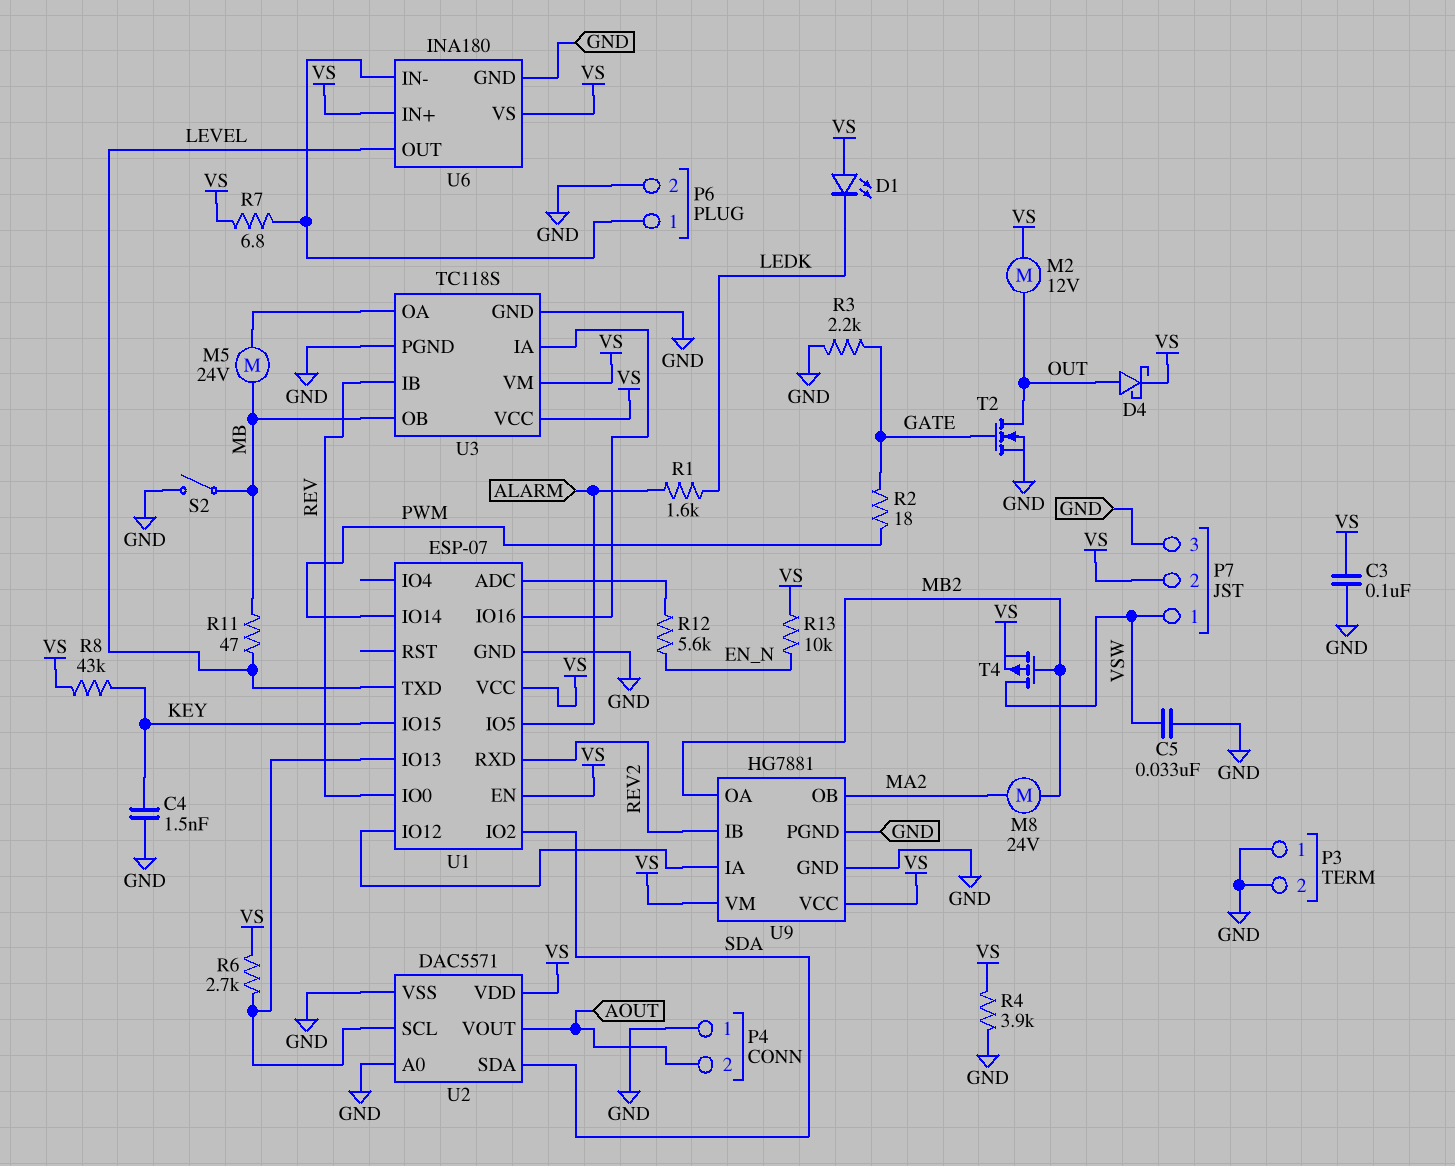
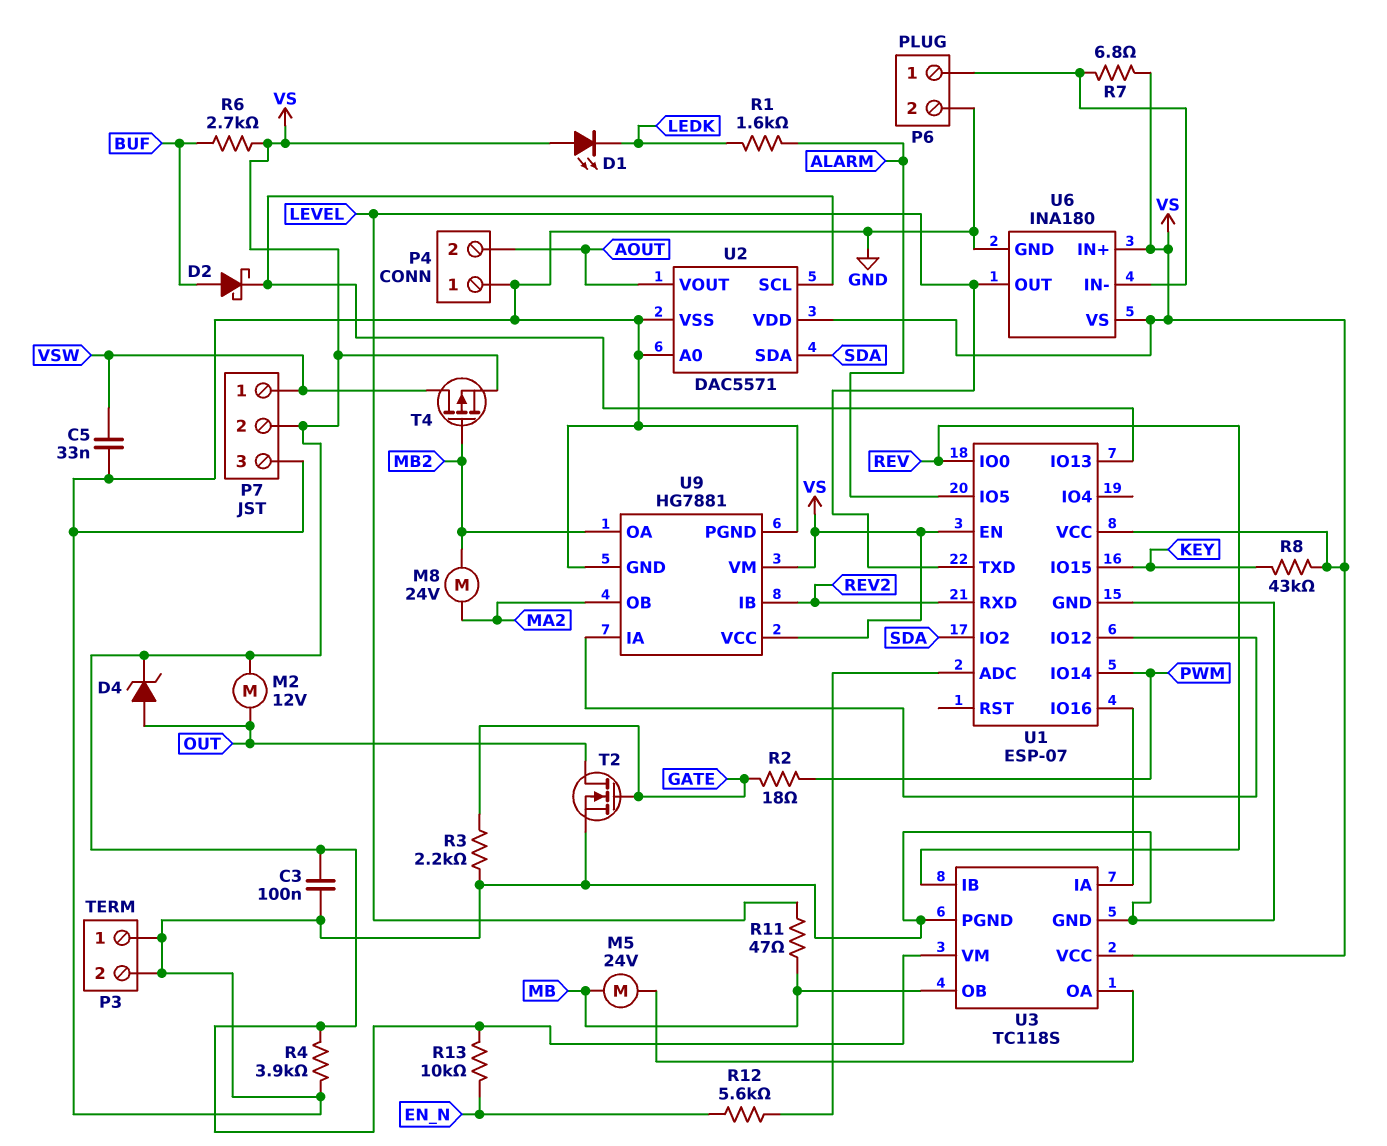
C4: 1.5nF (GND, KEY) -> none
D2: none -> schottky (A BUF, K U1/IO13)
D4: schottky (A OUT, K VS) -> zener (A OUT, K VS)
R6: 2.7k (U1/IO13, VS) -> 2.7k (BUF, VS)
S2: switch (GND, MB) -> none

